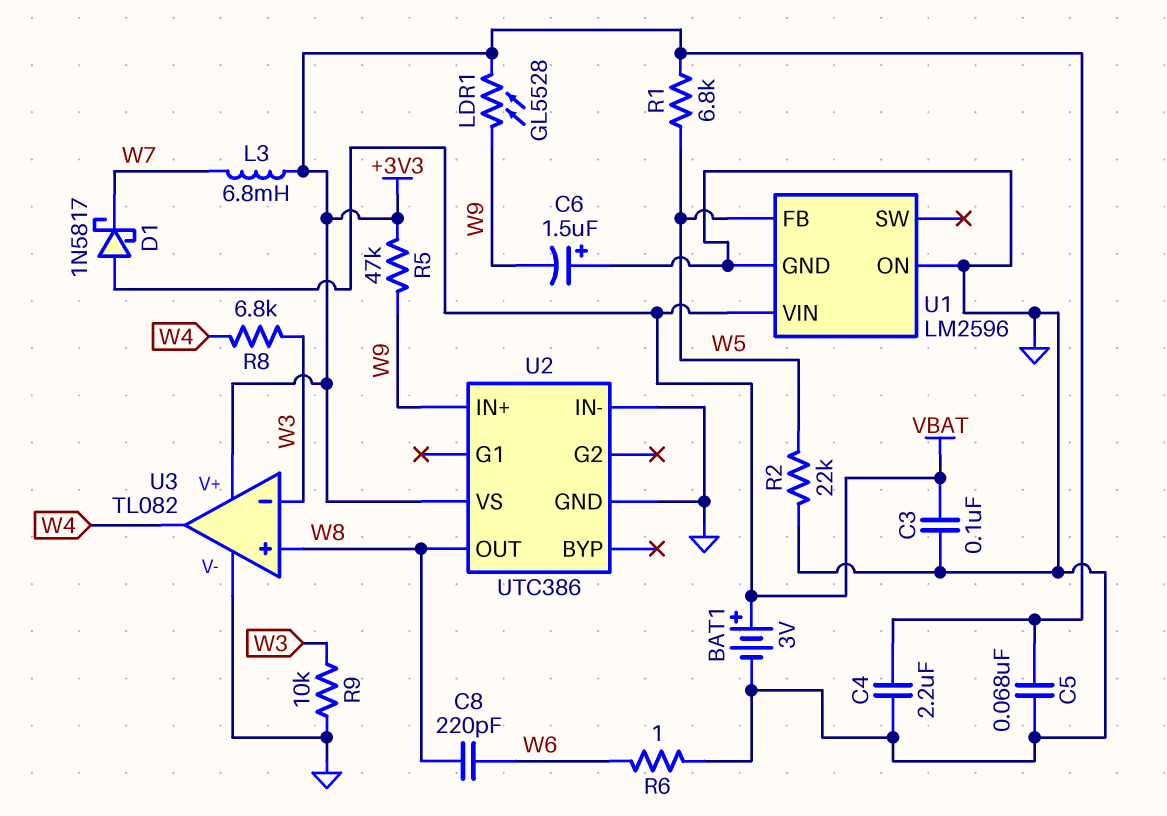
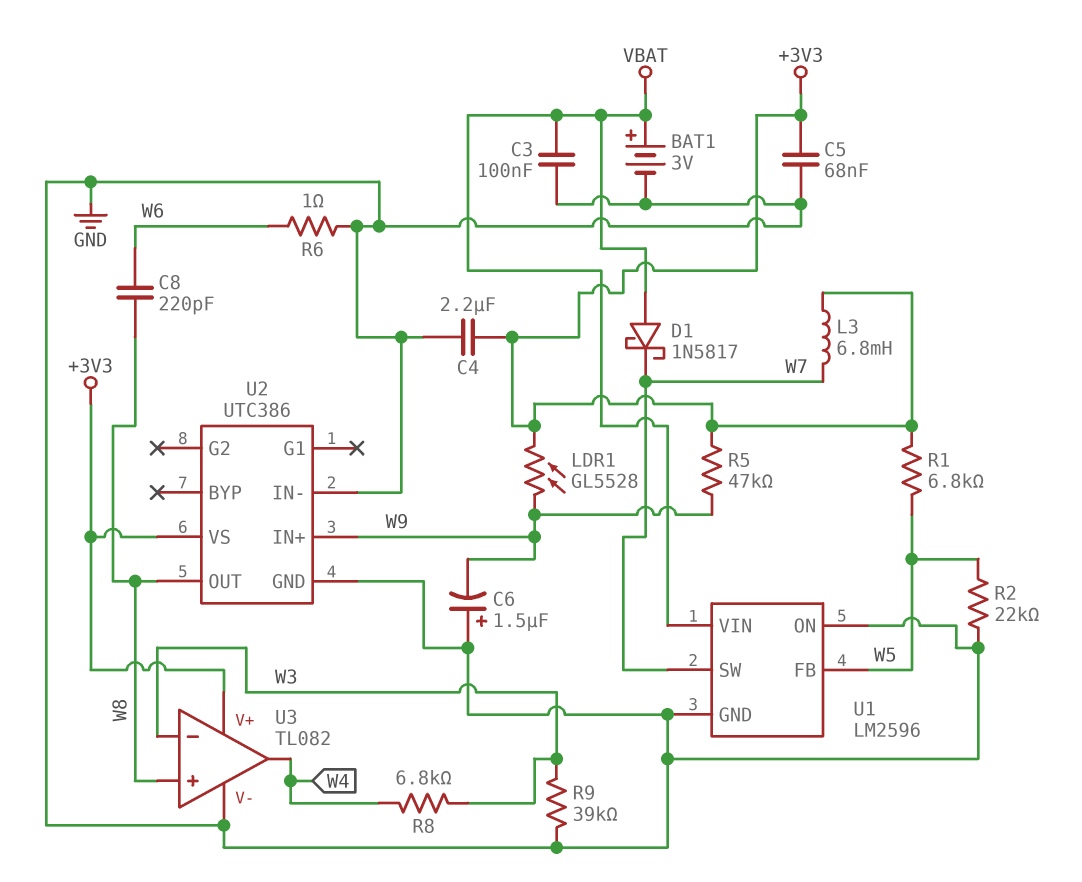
R9: 10k (GND, W3) -> 39k (GND, W3)
U1 pin SW: none -> W7

